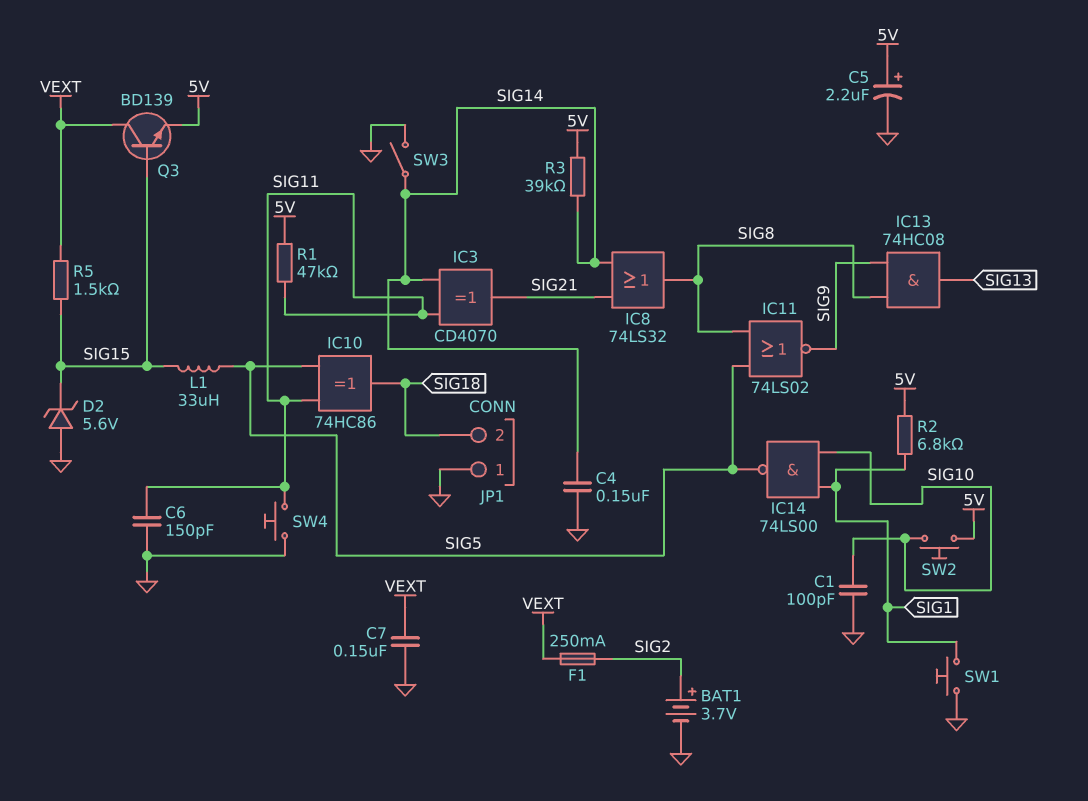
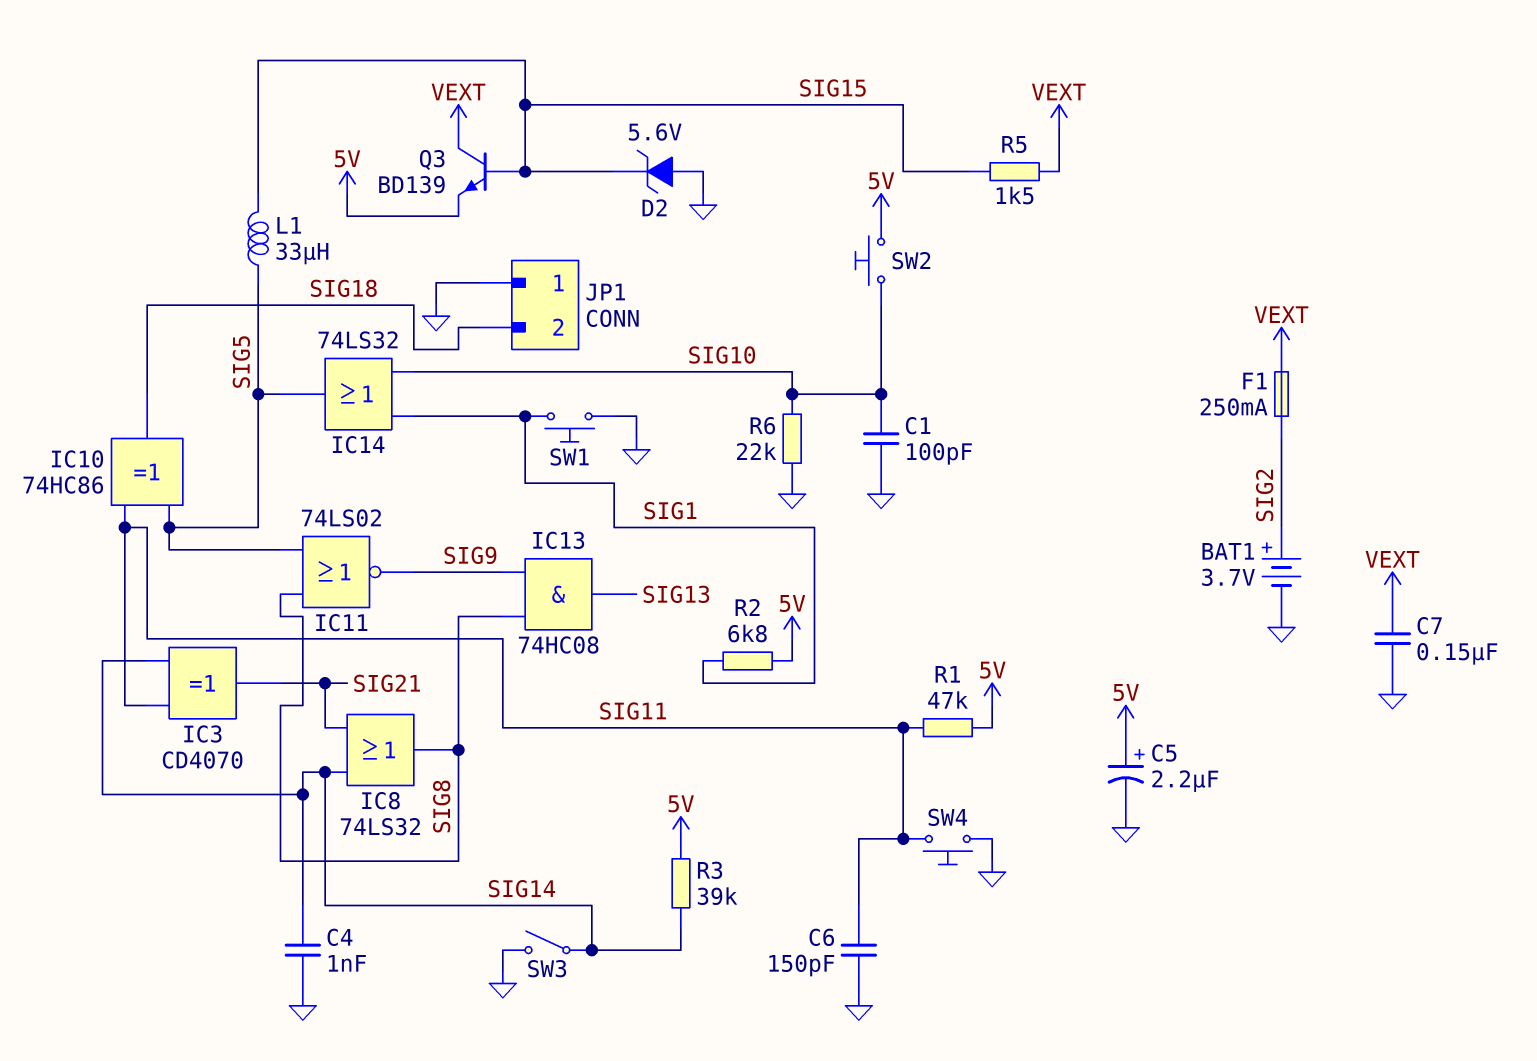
C4: 150nF (GND, SIG14) -> 1nF (GND, SIG14)
IC14: NAND 74LS00 (in SIG1, in SIG10, out SIG5) -> OR 74LS32 (in SIG1, in SIG10, out SIG5)
R6: none -> 22k (GND, SIG10)

